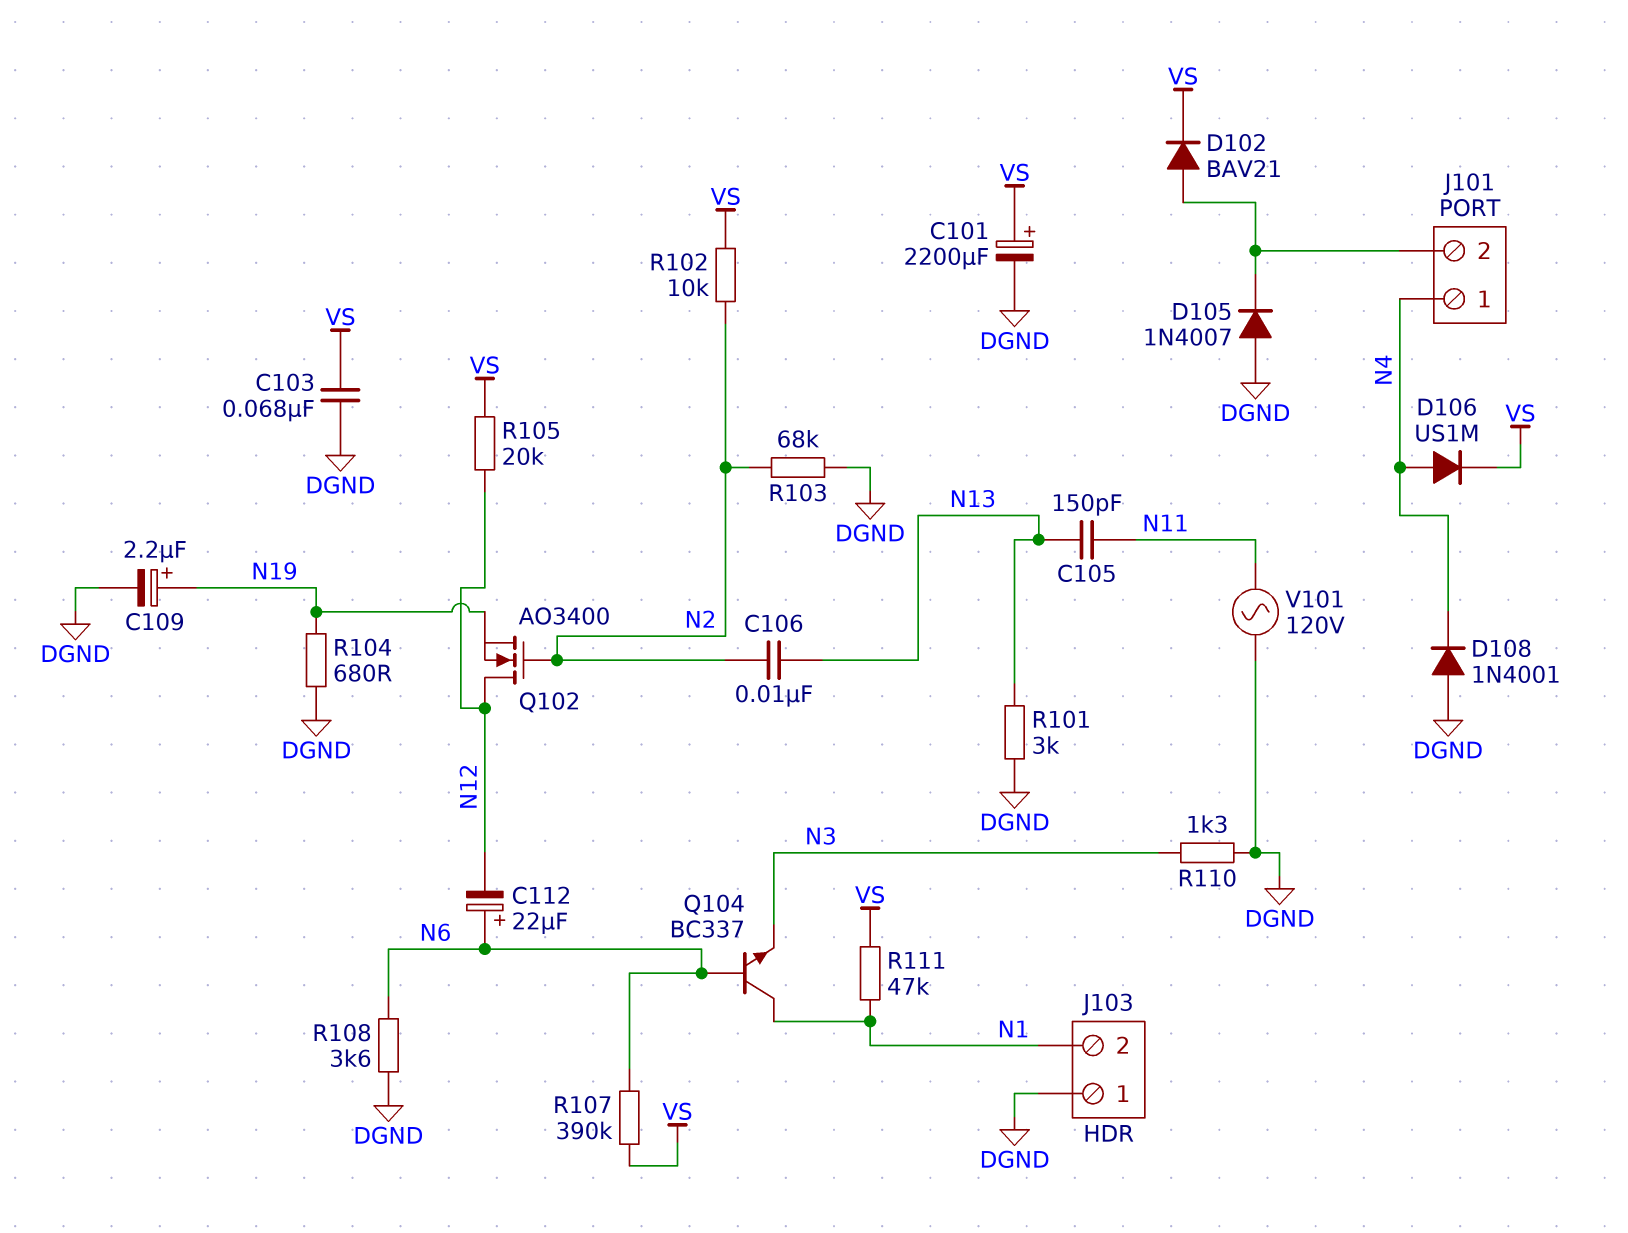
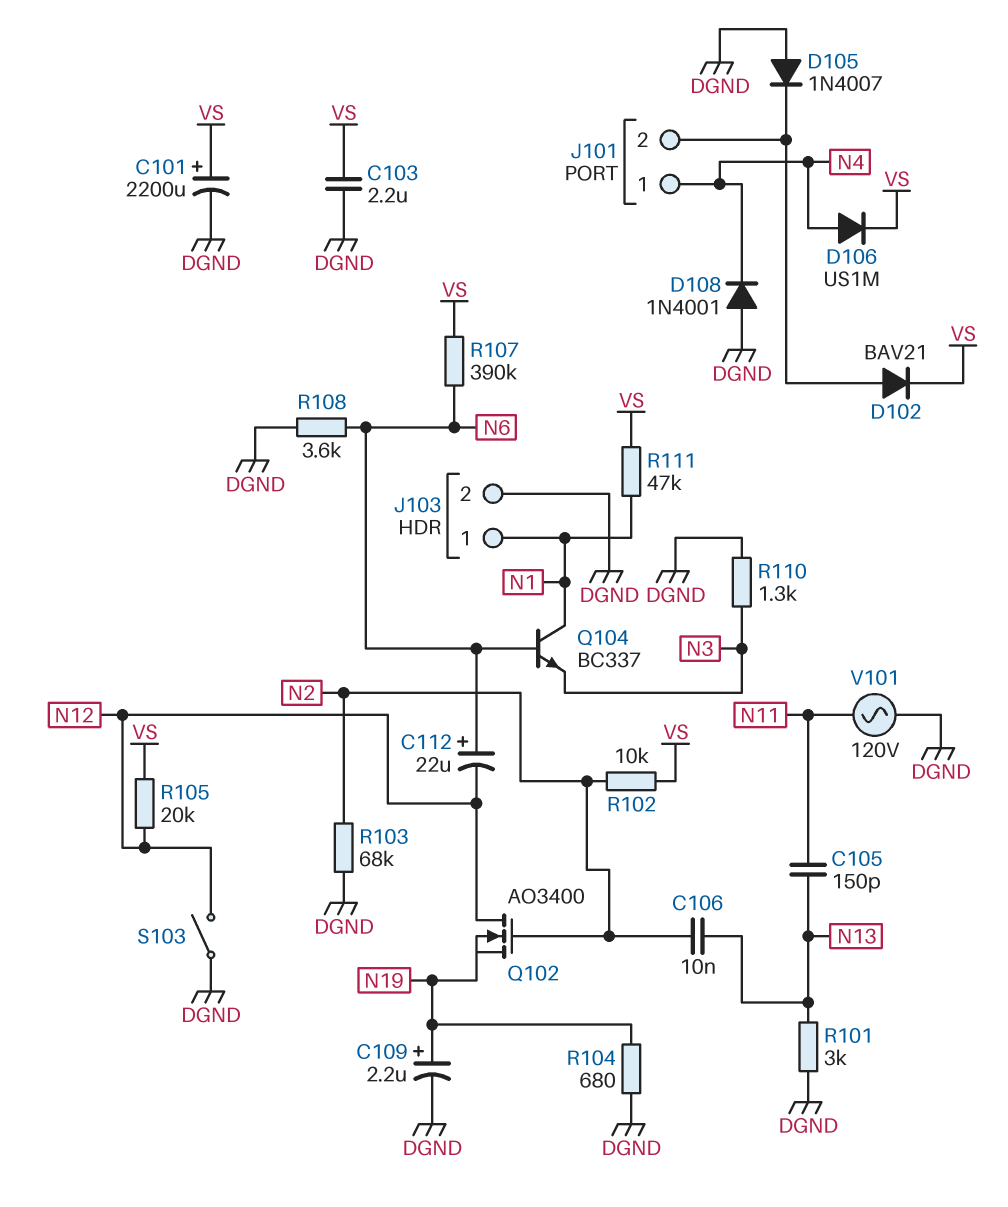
C103: 68nF (DGND, VS) -> 2.2uF (DGND, VS)
J103 pin 1: DGND -> N1
J103 pin 2: N1 -> DGND
S103: none -> switch (DGND, N12)

